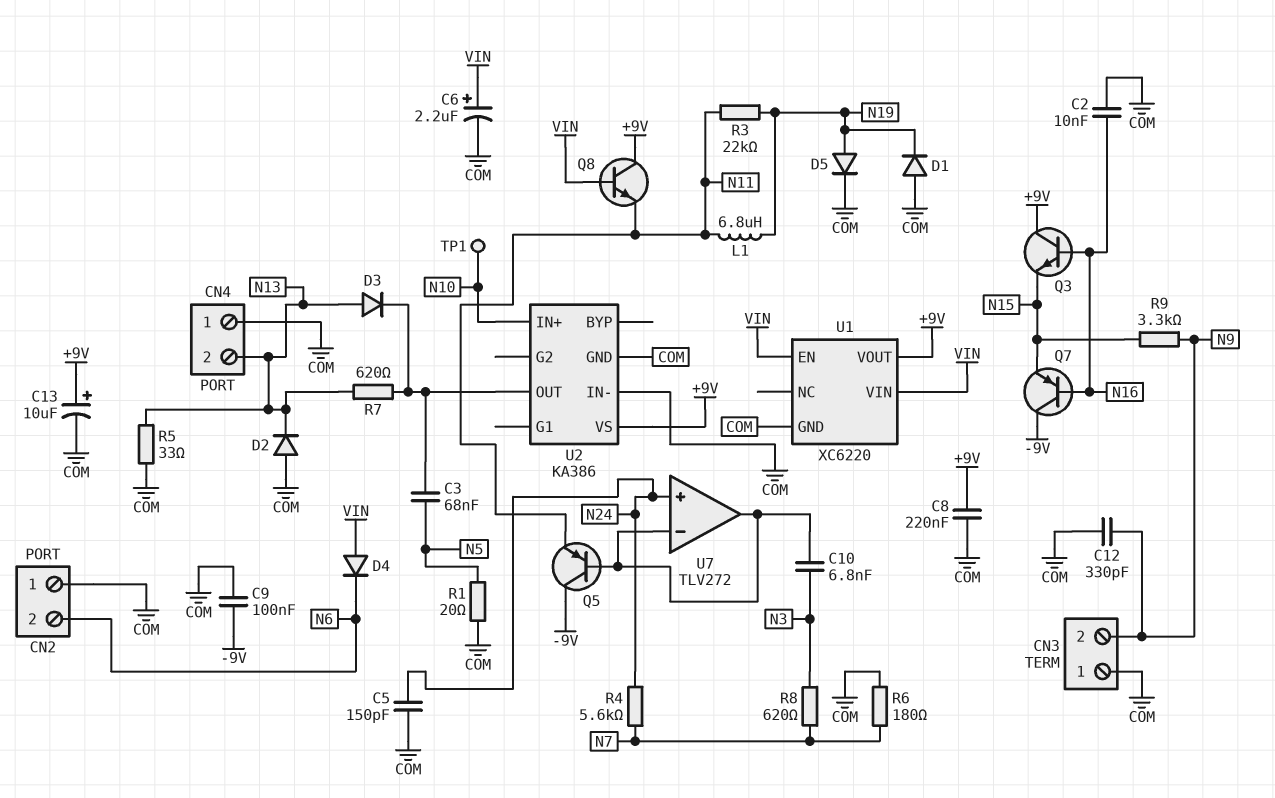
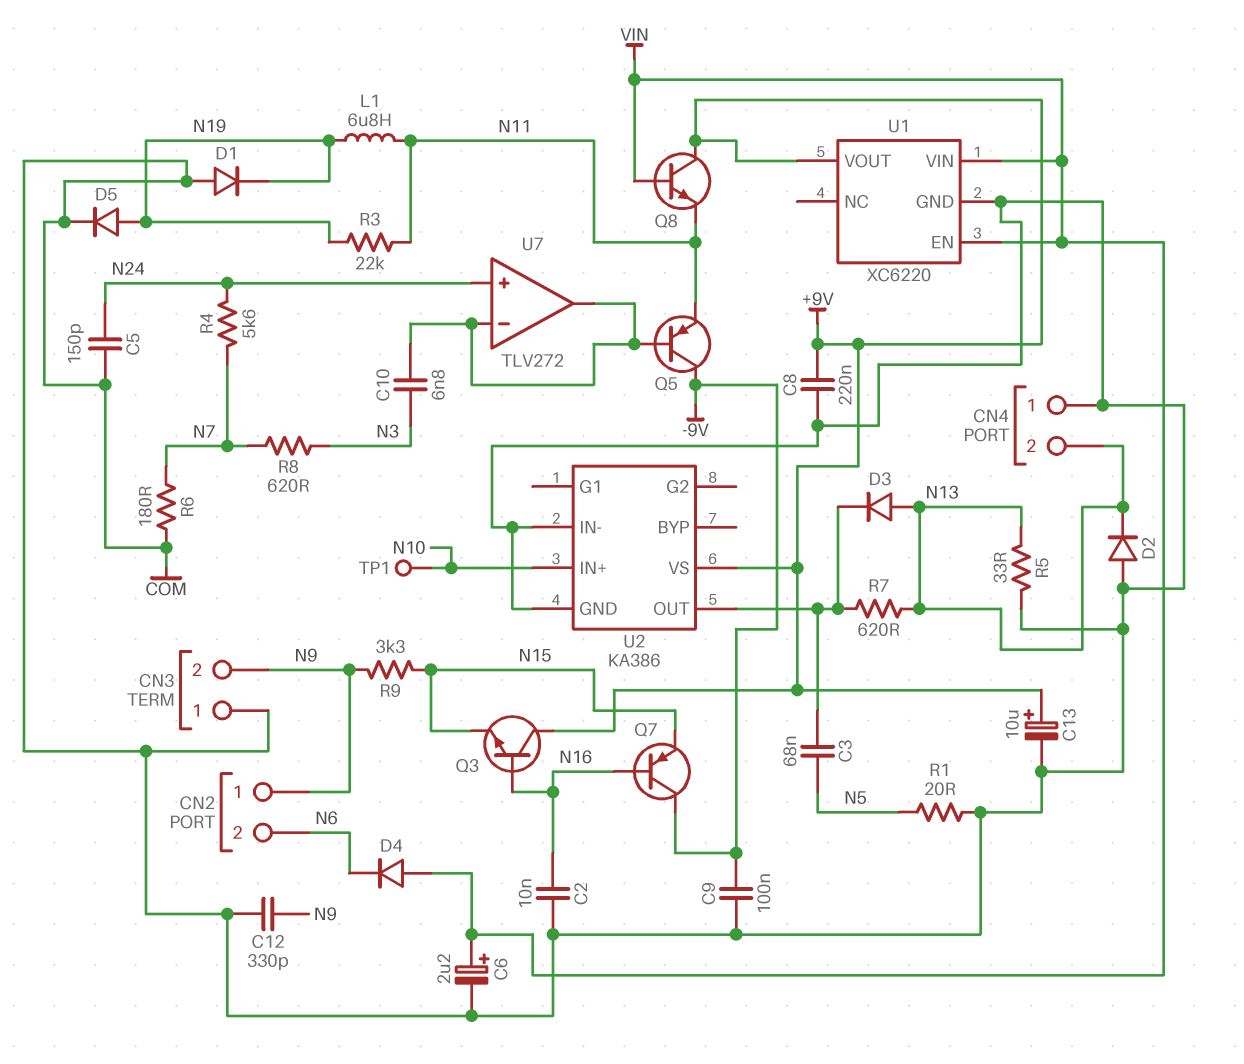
CN2 pin 1: COM -> N9

